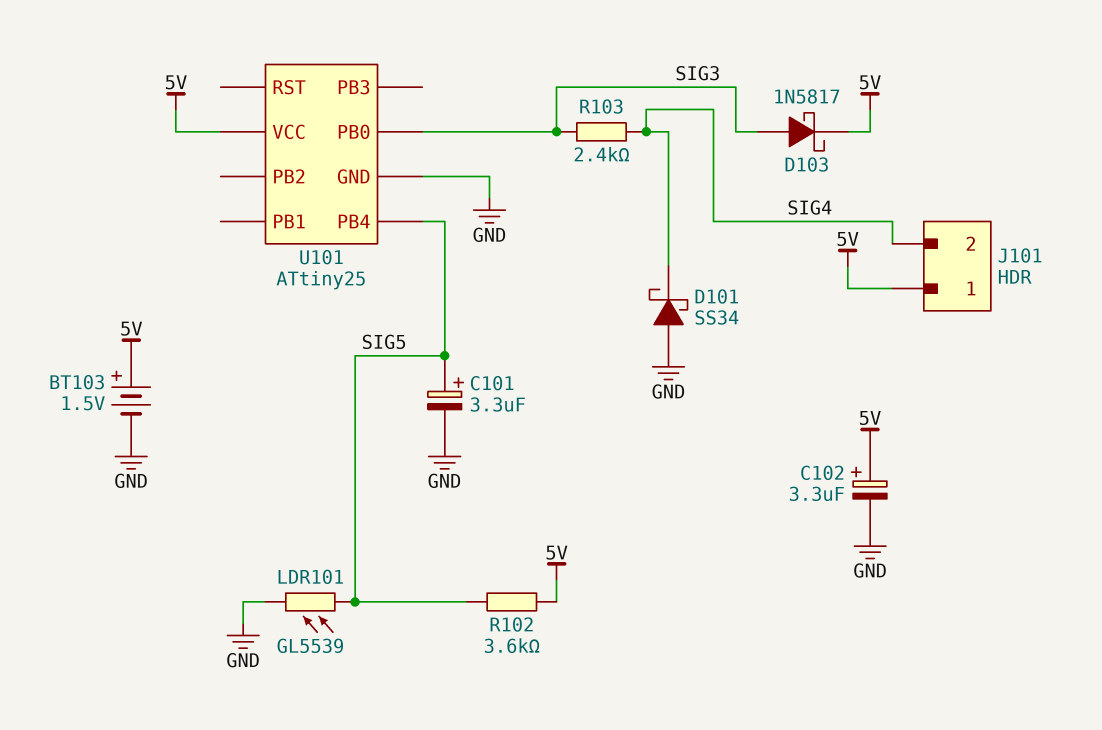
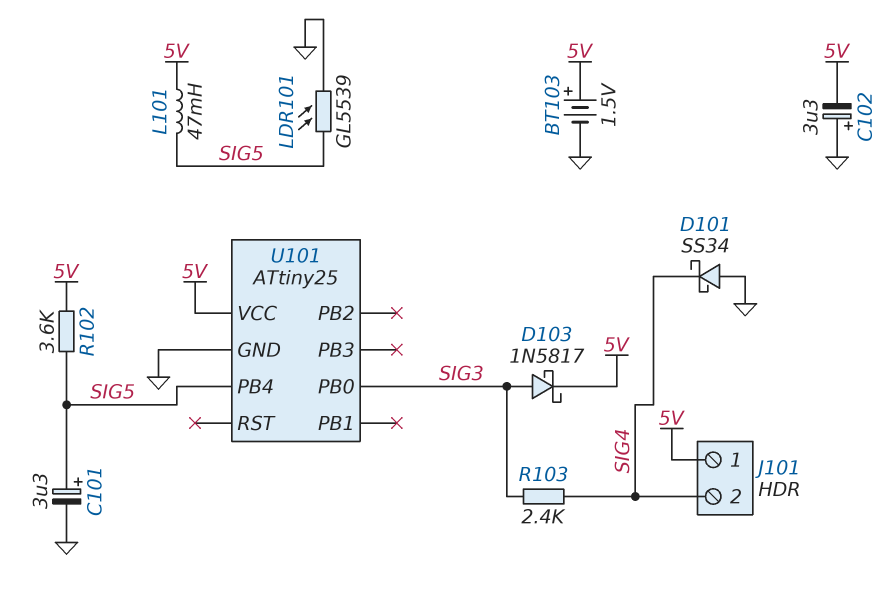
C102: 3.3uF (plus 5V, minus GND) -> 3.3uF (plus GND, minus 5V)
L101: none -> 47mH (5V, SIG5)

